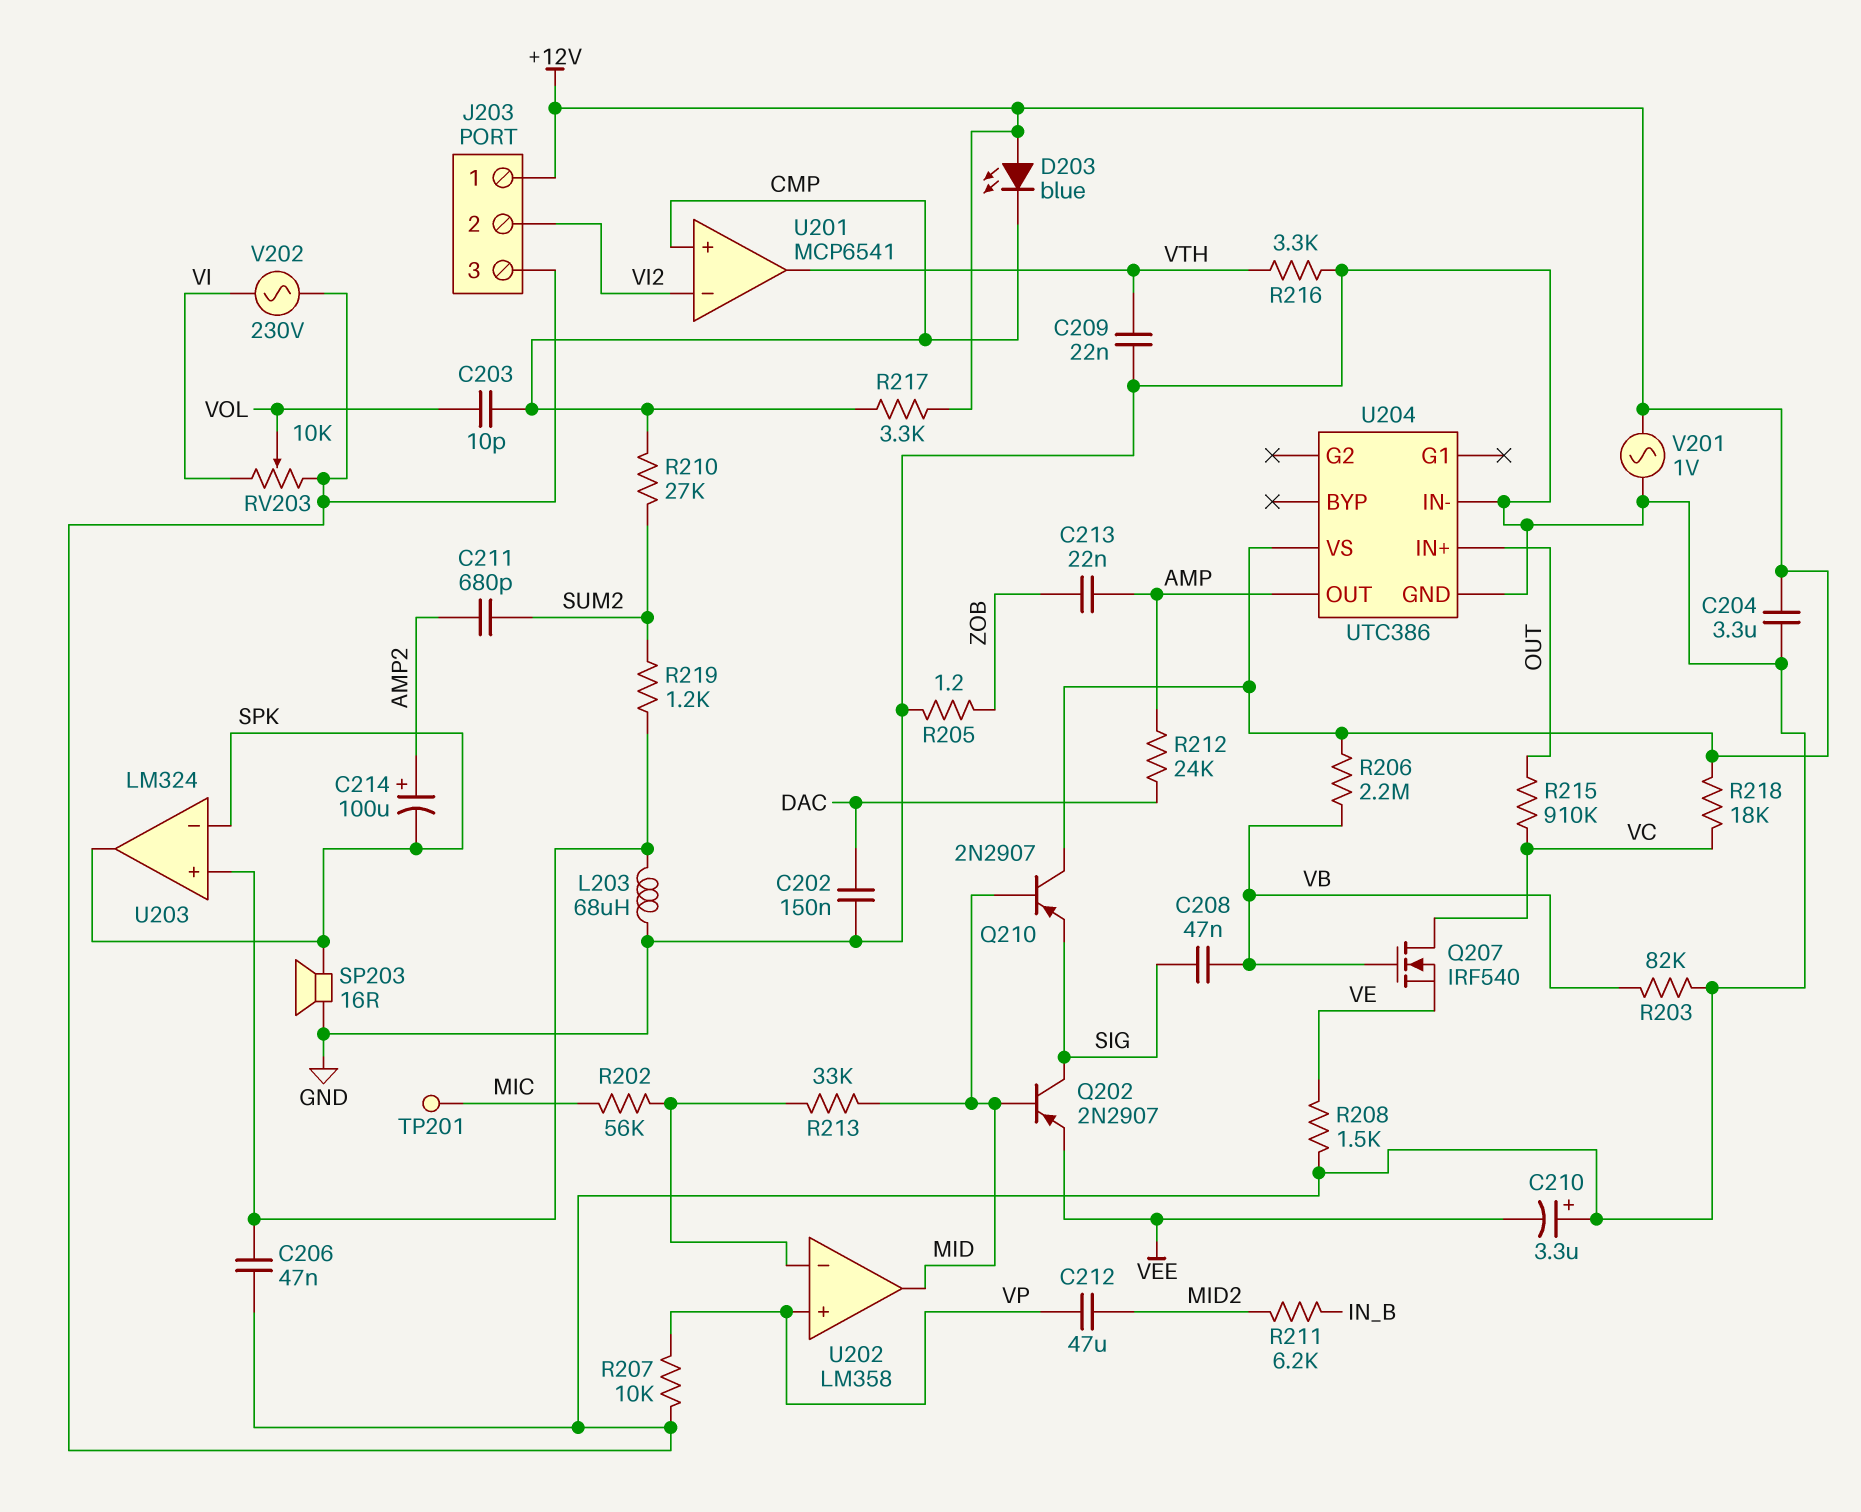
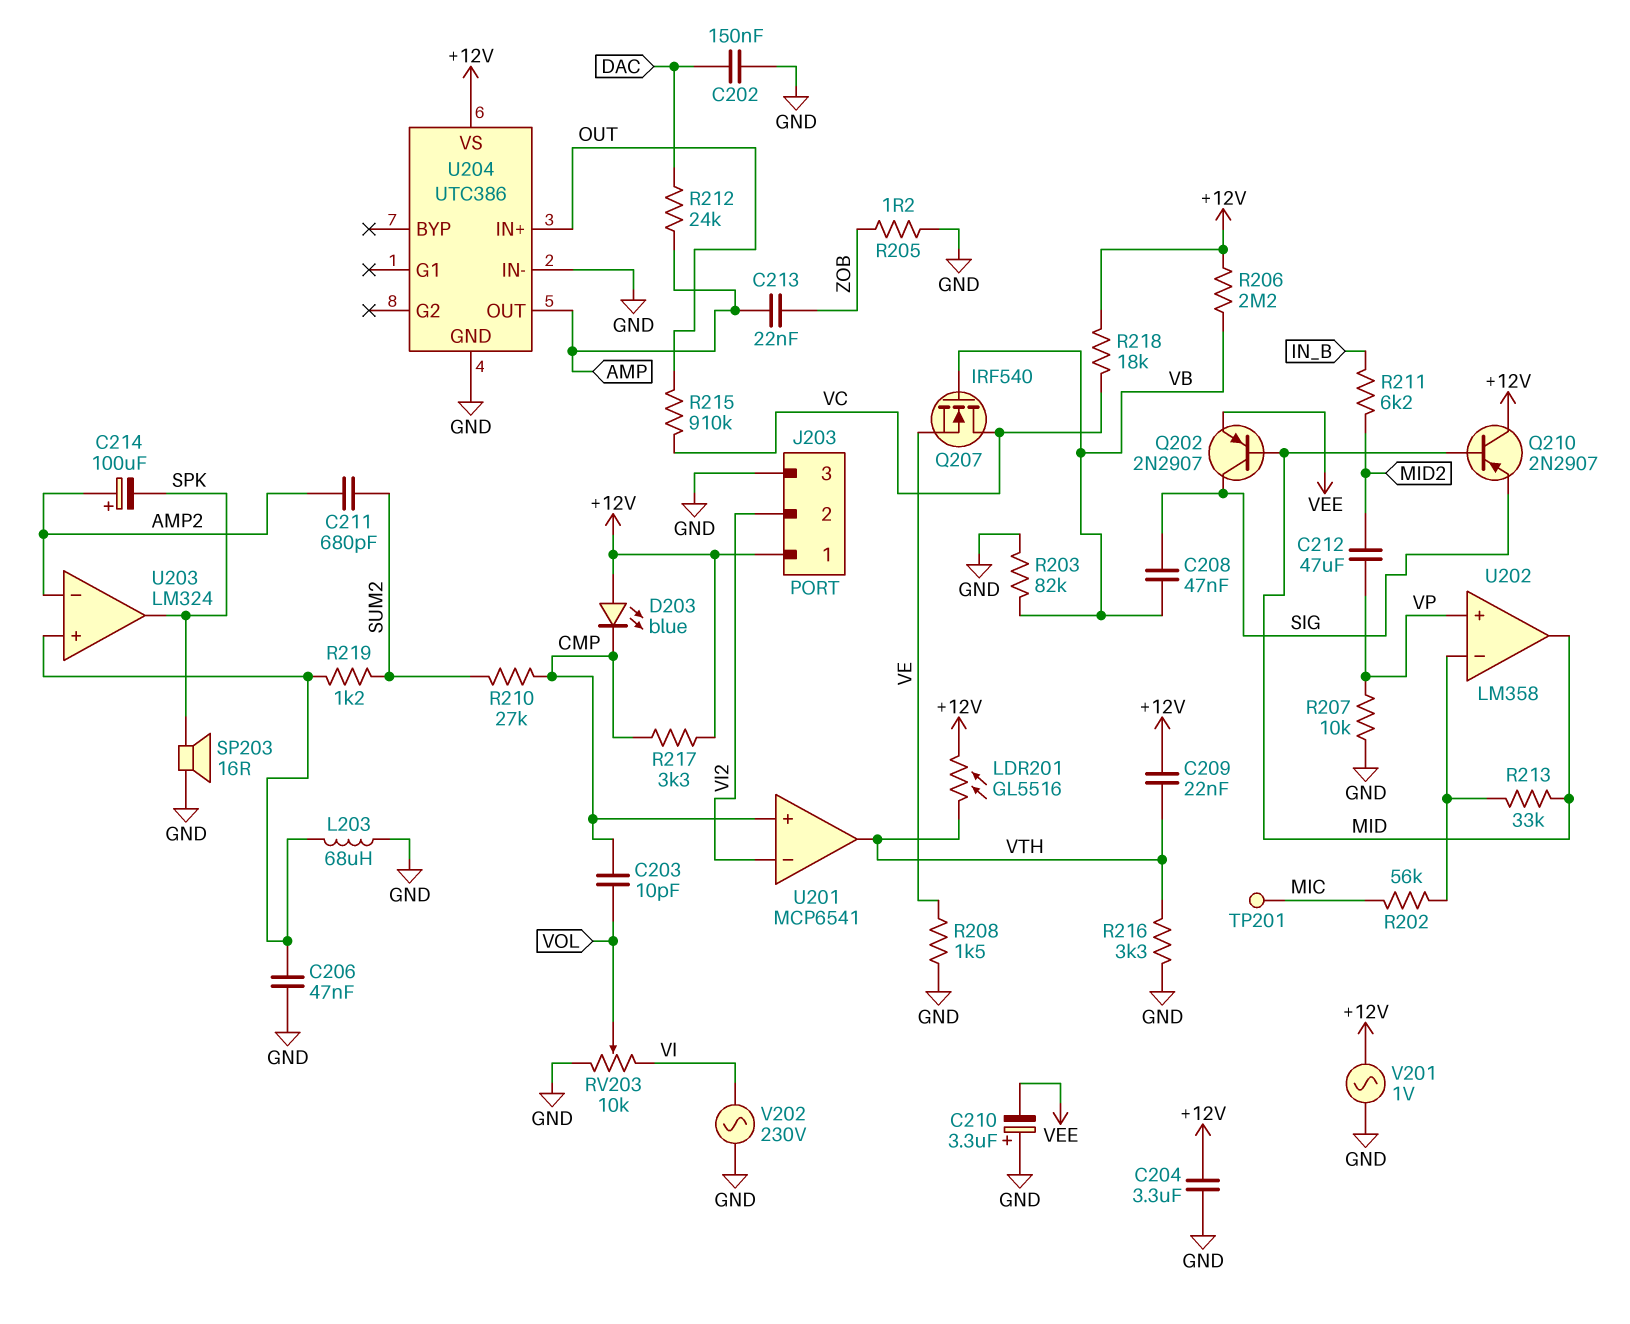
C209: 22nF (GND, VTH) -> 22nF (+12V, VTH)
LDR201: none -> GL5516 (+12V, VTH)
U203 pin in-: SPK -> AMP2

